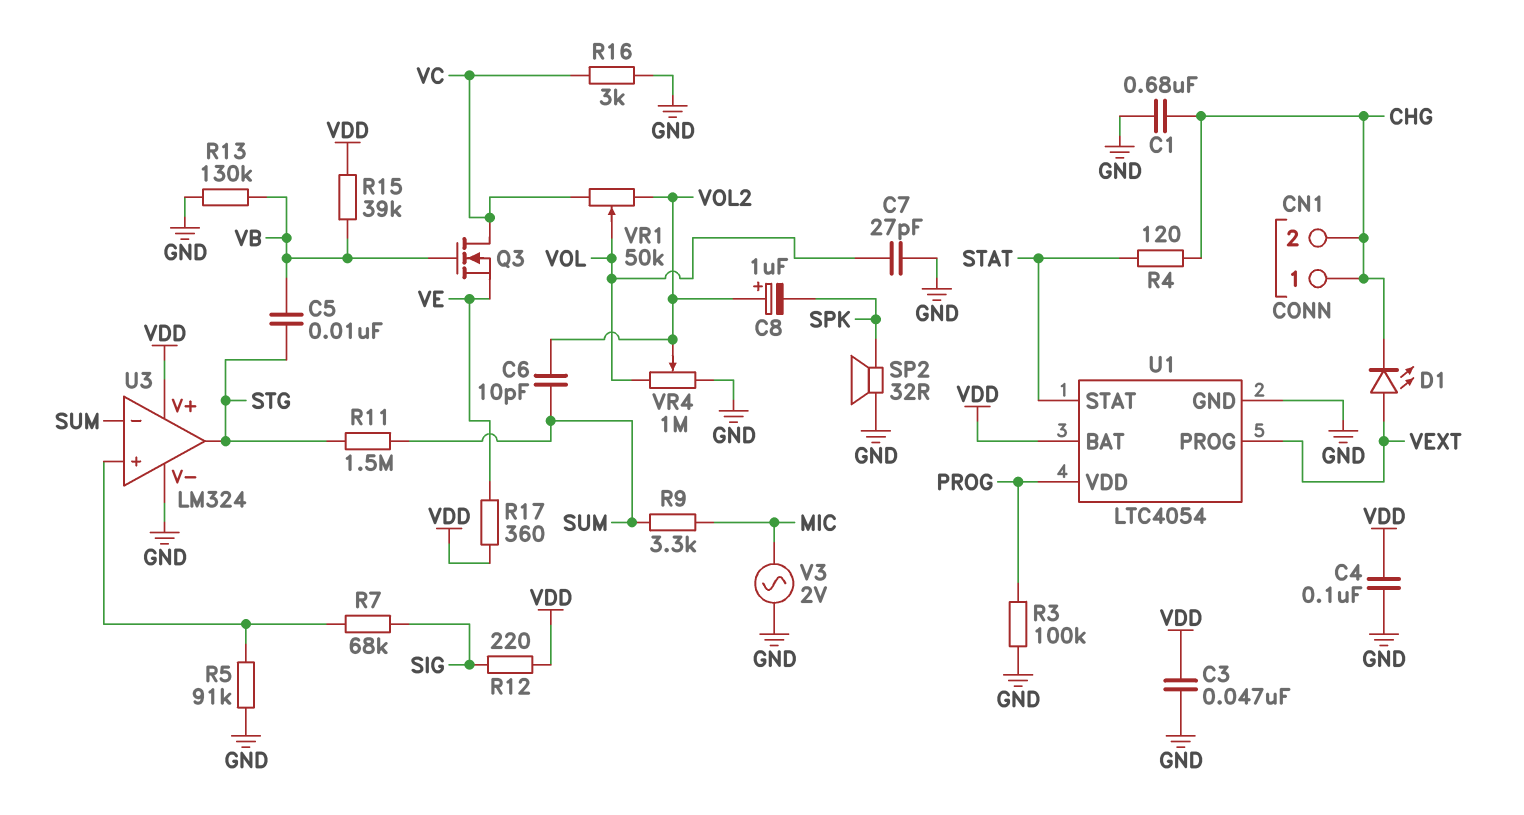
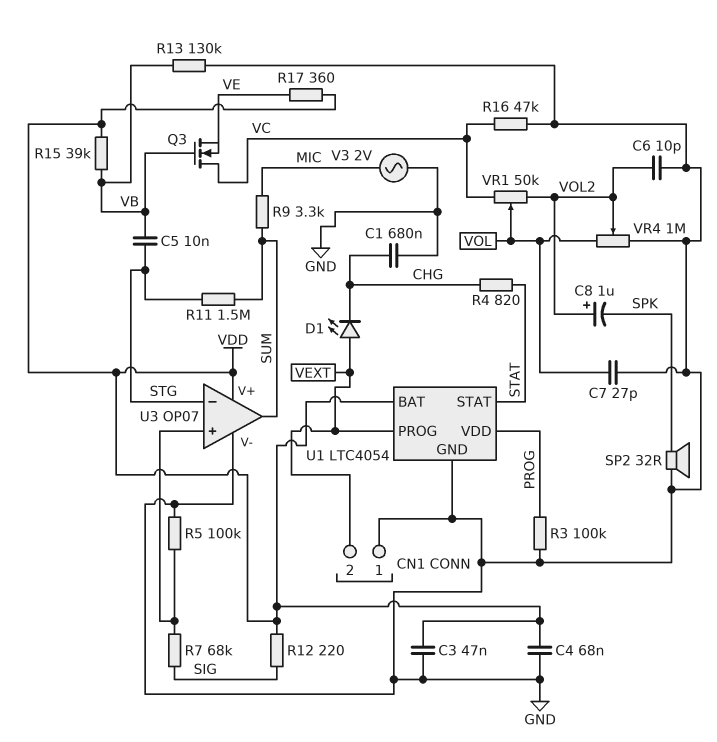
C4: 100nF (GND, VDD) -> 68nF (GND, VDD)
C6: 10pF (SUM, VOL2) -> 10pF (GND, VOL2)
CN1 pin 1: CHG -> GND
CN1 pin 2: CHG -> VEXT
R4: 120 (CHG, STAT) -> 820 (CHG, STAT)
R5: 91k (GND, U3/in+) -> 100k (GND, U3/in+)
R16: 3k (GND, VC) -> 47k (GND, VC)
U3: LM324 -> OP07
U3 pin in-: SUM -> STG
U3 pin out: STG -> SUM

